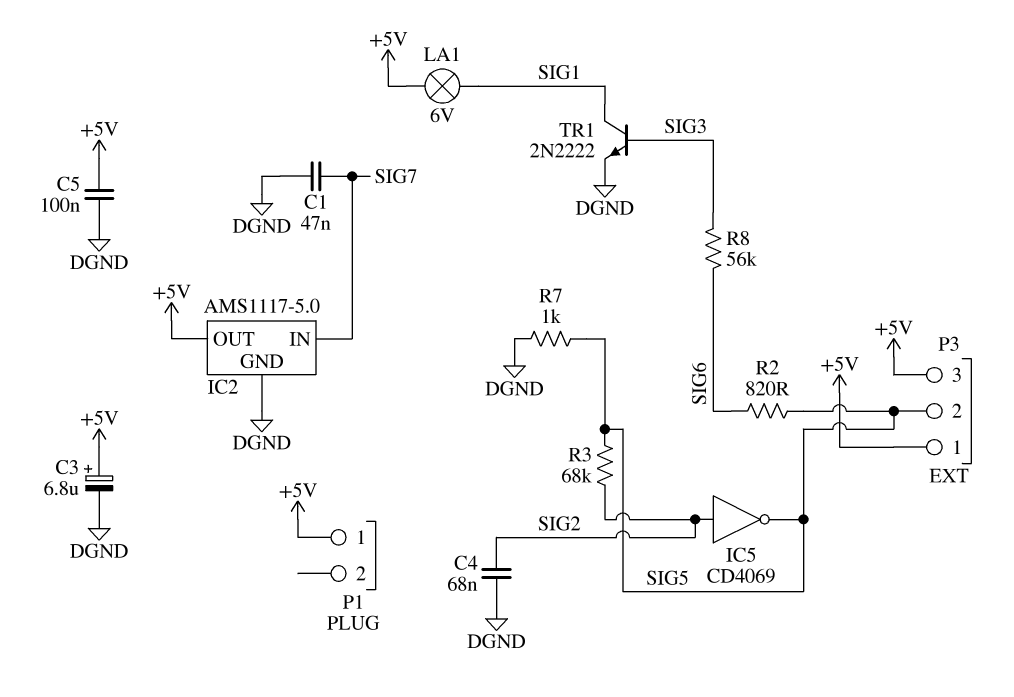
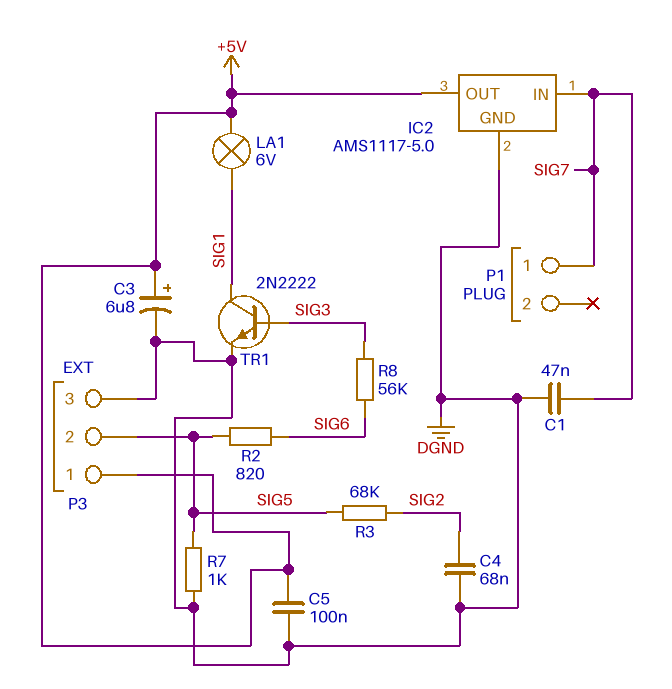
IC5: NOT CD4069 (in SIG2, out SIG5) -> none
P1 pin 1: +5V -> SIG7
P3 pin 3: +5V -> DGND

